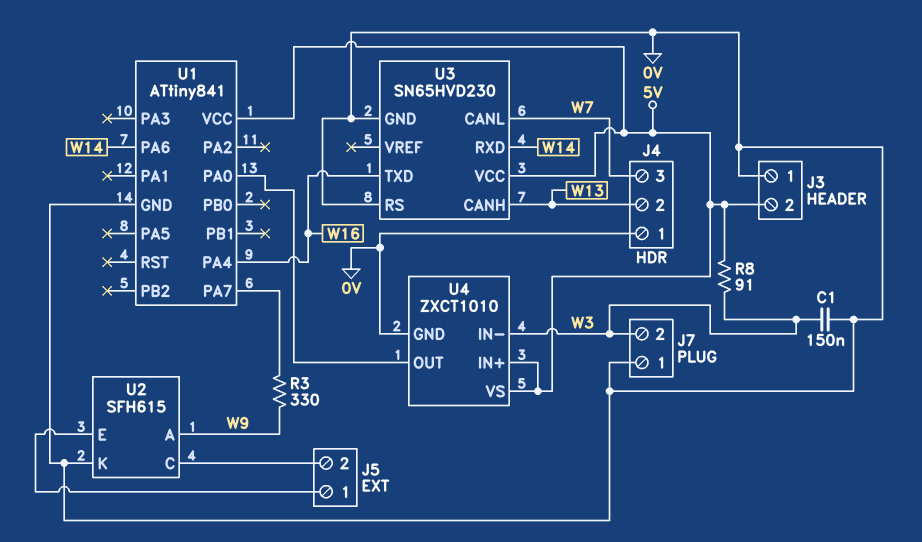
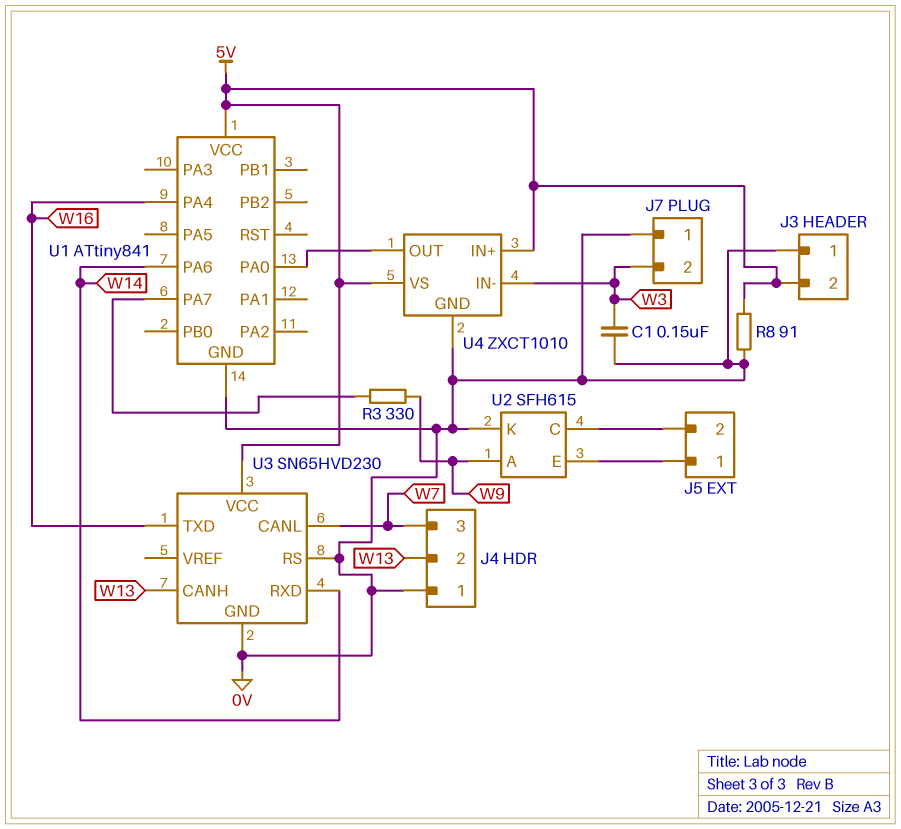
R8: 91 (5V, W3) -> 91 (0V, 5V)

